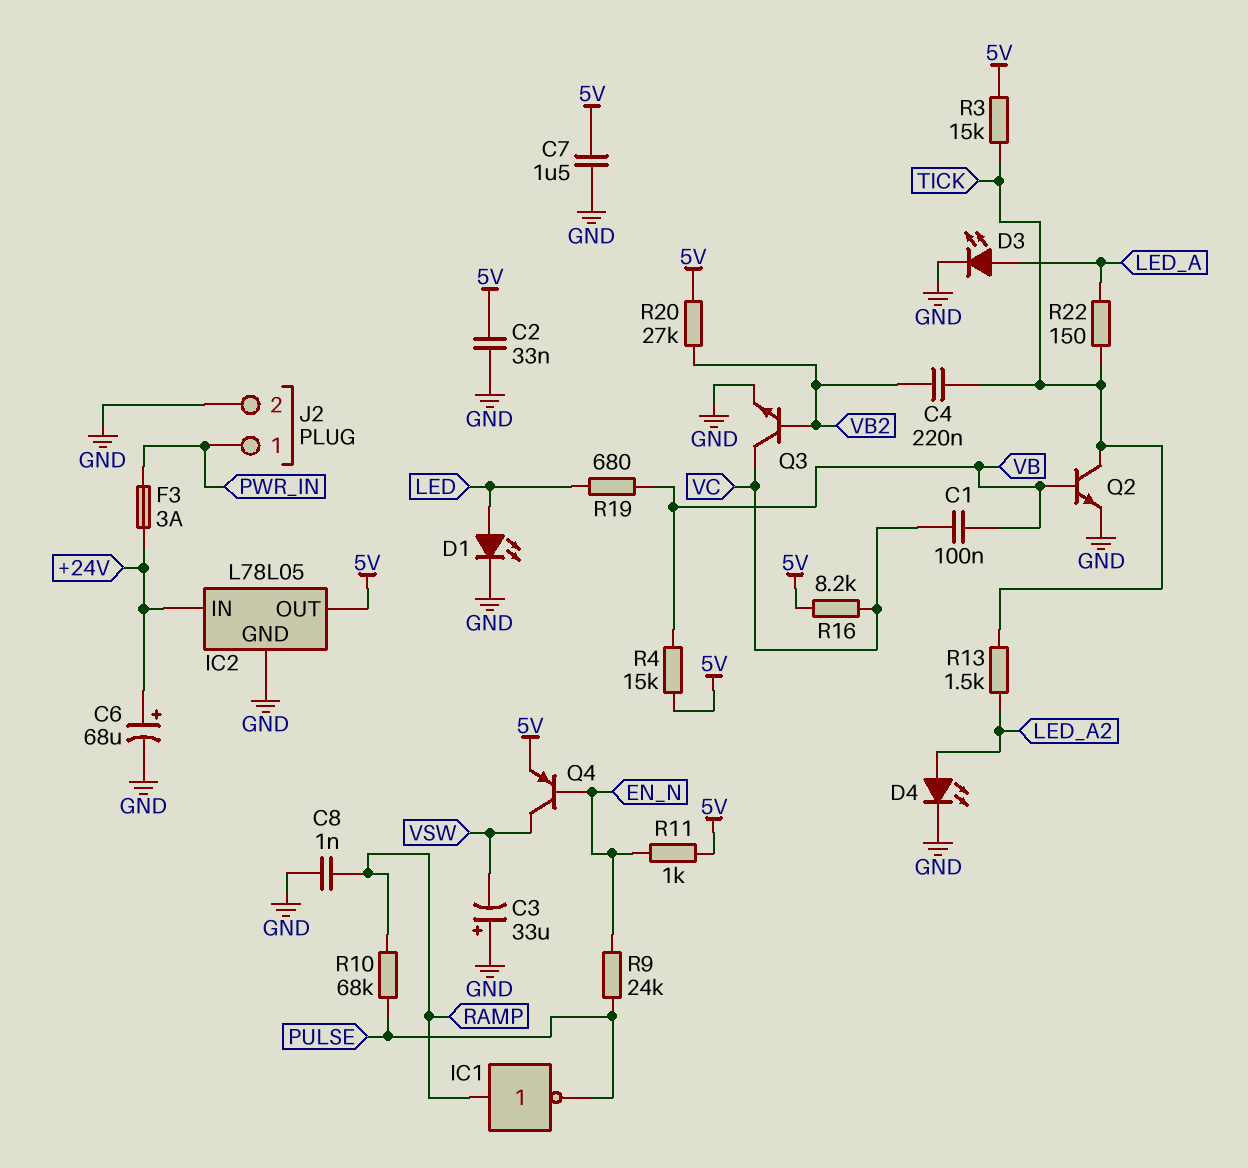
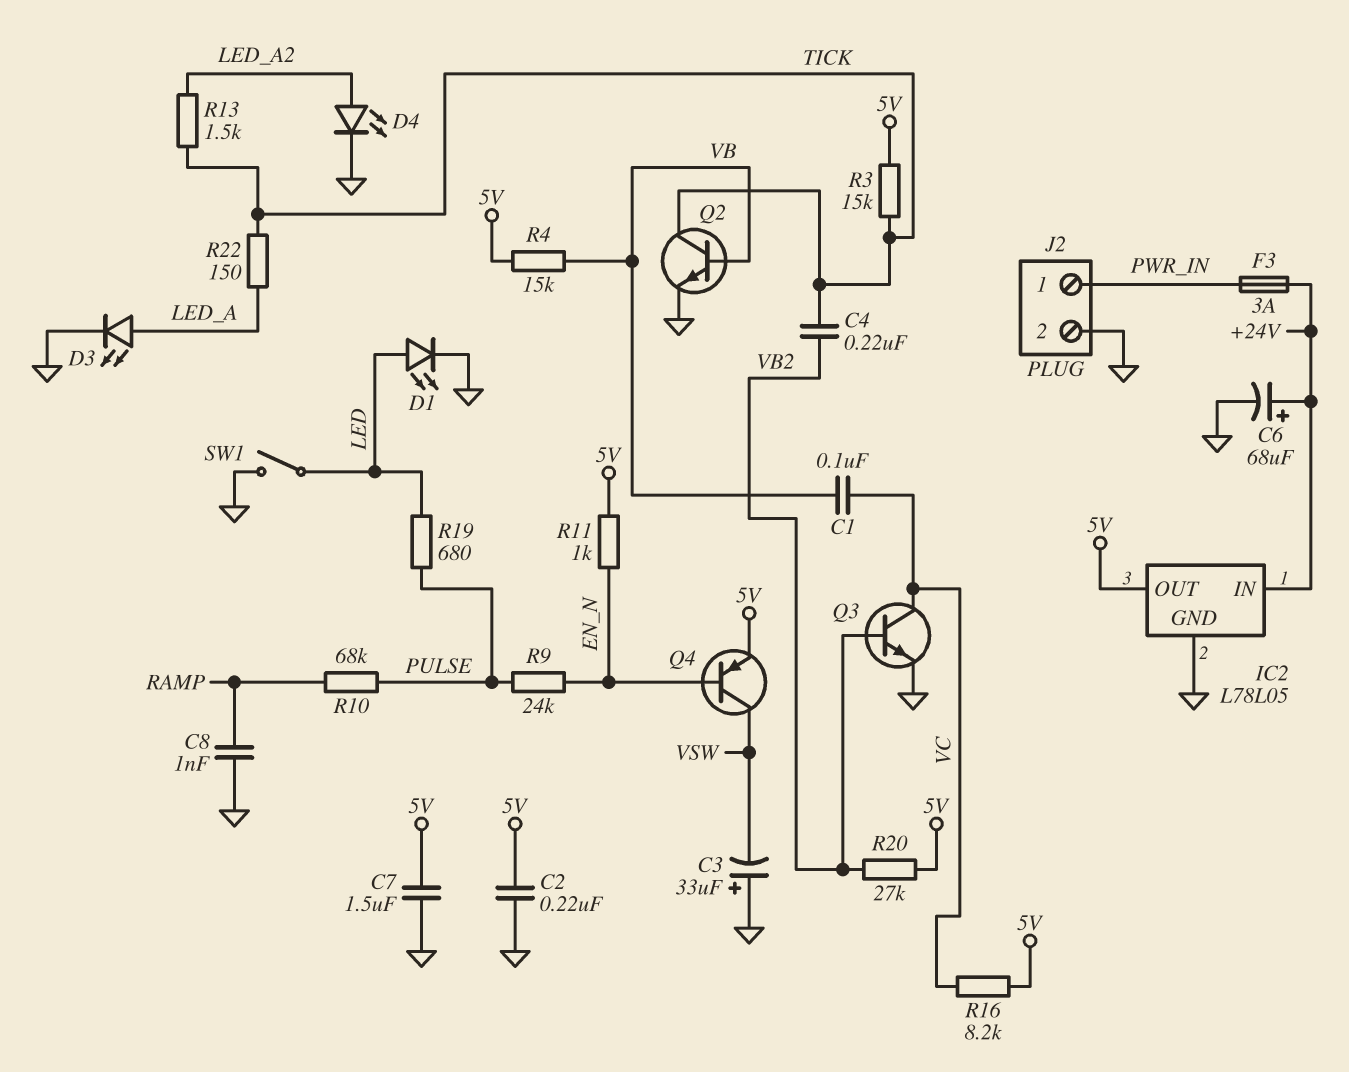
C2: 33nF (5V, GND) -> 220nF (5V, GND)
IC1: NOT (in RAMP, out PULSE) -> none
R19: 680 (LED, VB) -> 680 (LED, PULSE)
SW1: none -> switch (GND, LED)

